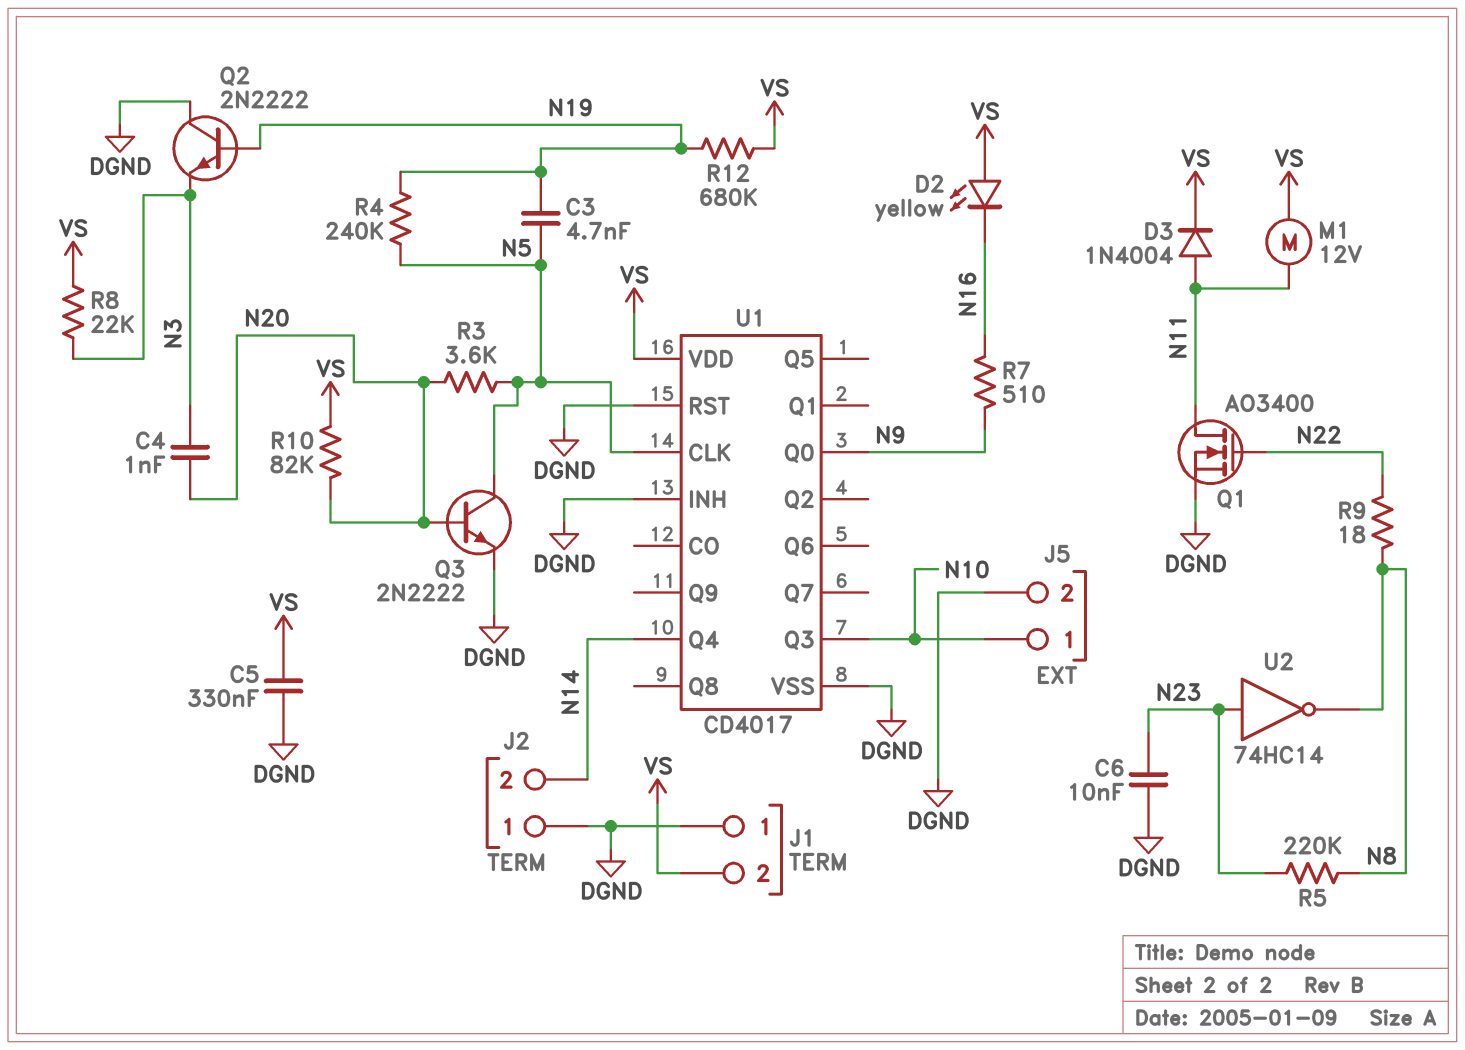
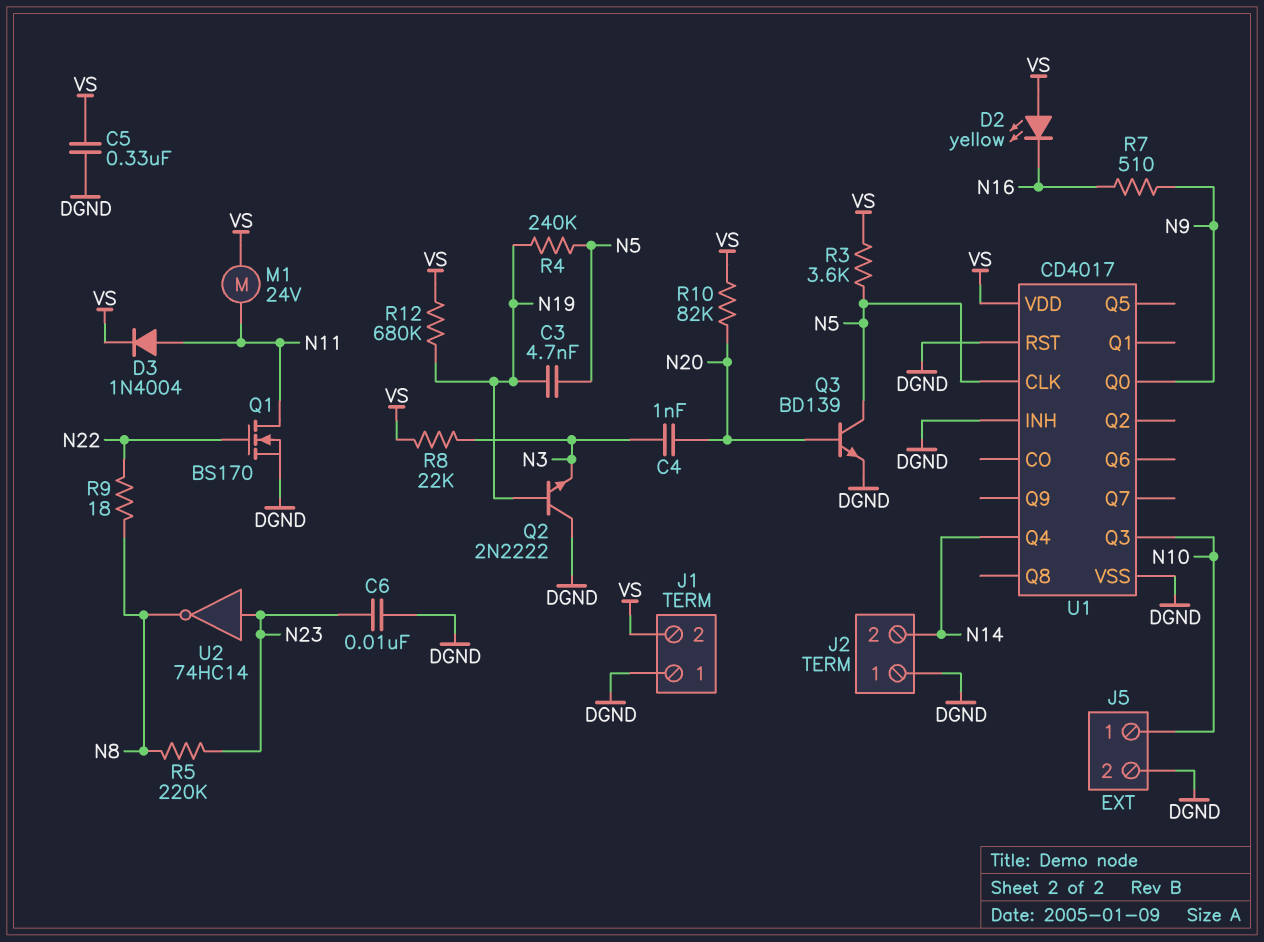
M1: motor 12V (N11, VS) -> motor 24V (N11, VS)
Q1: NMOS AO3400 (G N22, D N11, S DGND) -> NMOS BS170 (G N22, D N11, S DGND)
Q3: NPN 2N2222 (B N20, C N5, E DGND) -> NPN BD139 (B N20, C N5, E DGND)
R3: 3.6k (N5, N20) -> 3.6k (N5, VS)

